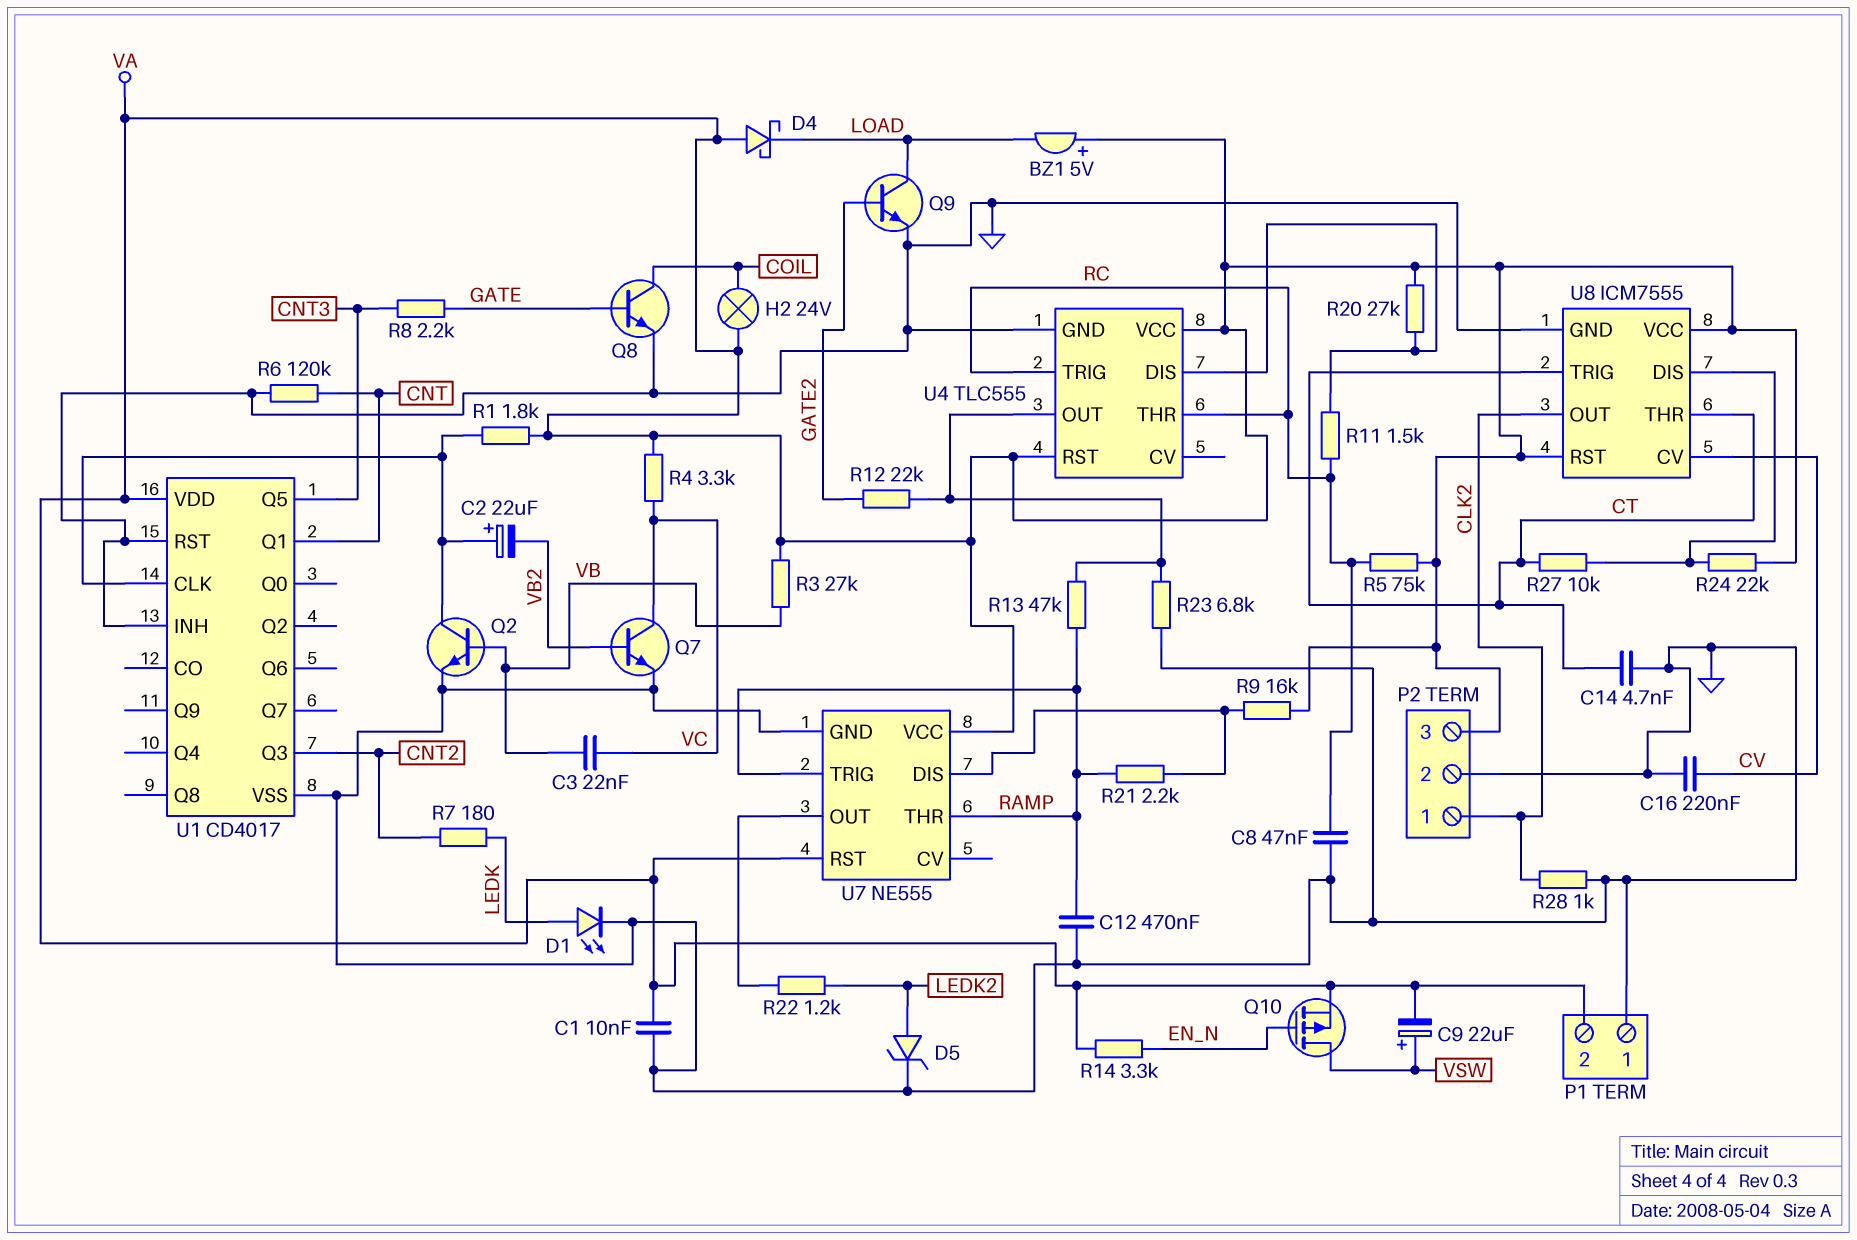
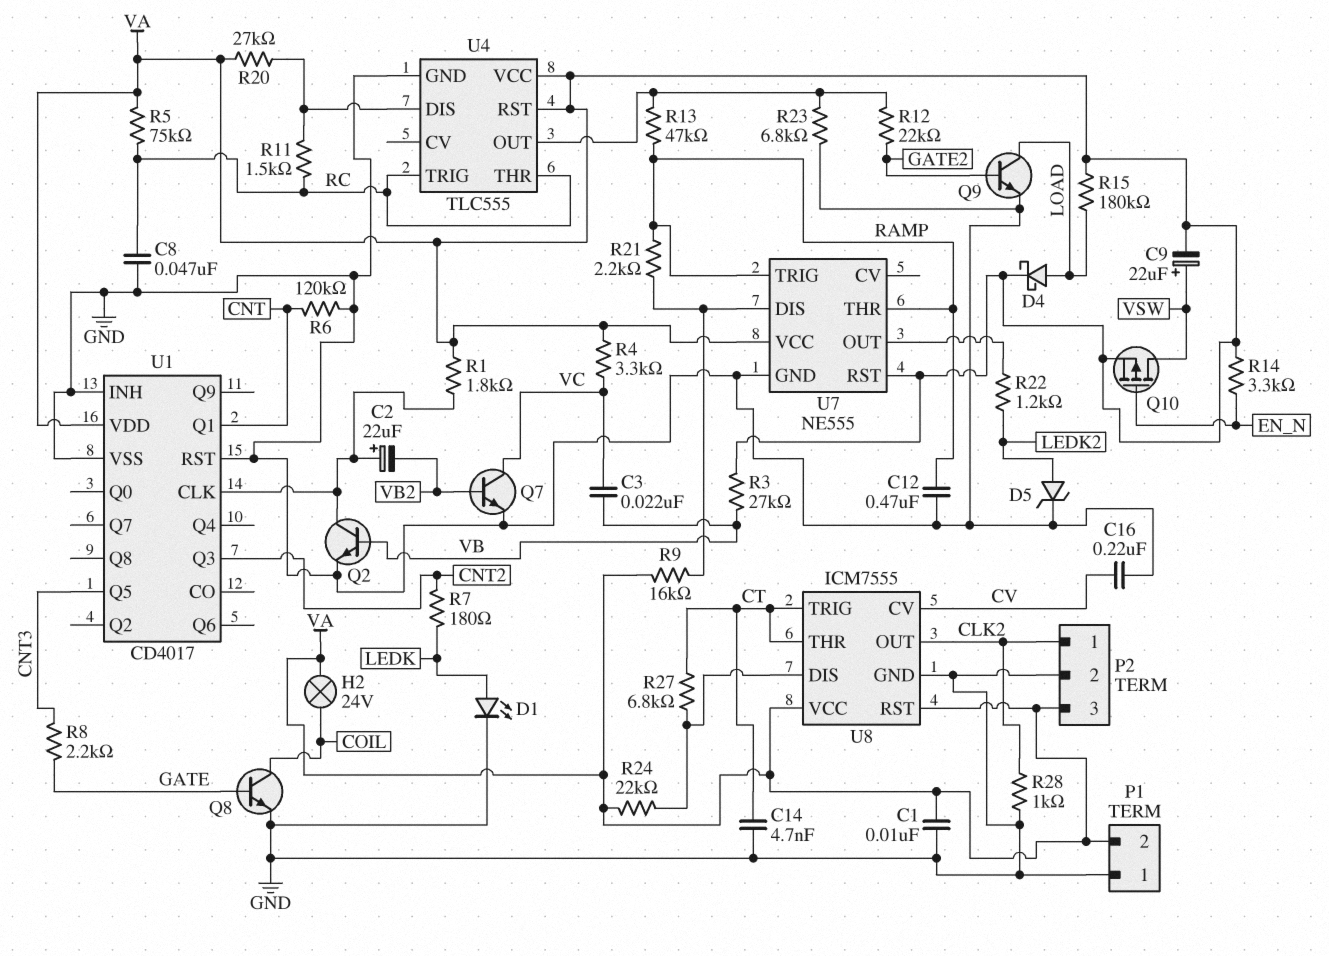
BZ1: buzzer 5V (plus VA, minus LOAD) -> none
D4: schottky (A VA, K LOAD) -> schottky (A LOAD, K VA)
R15: none -> 180k (LOAD, VA)
R27: 10k (CT, U8/DIS) -> 6.8k (CT, U8/DIS)

